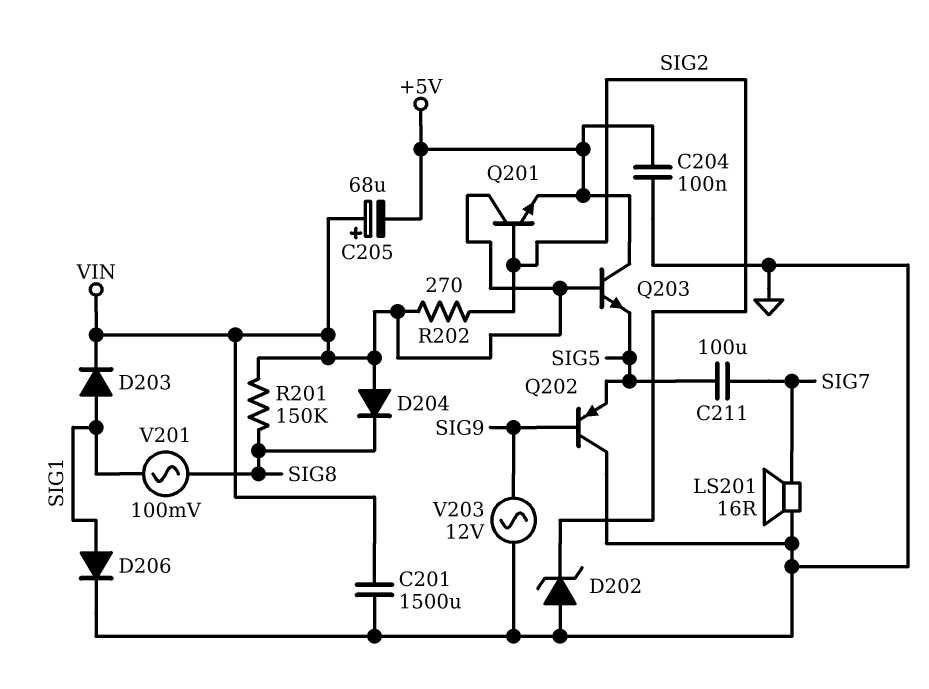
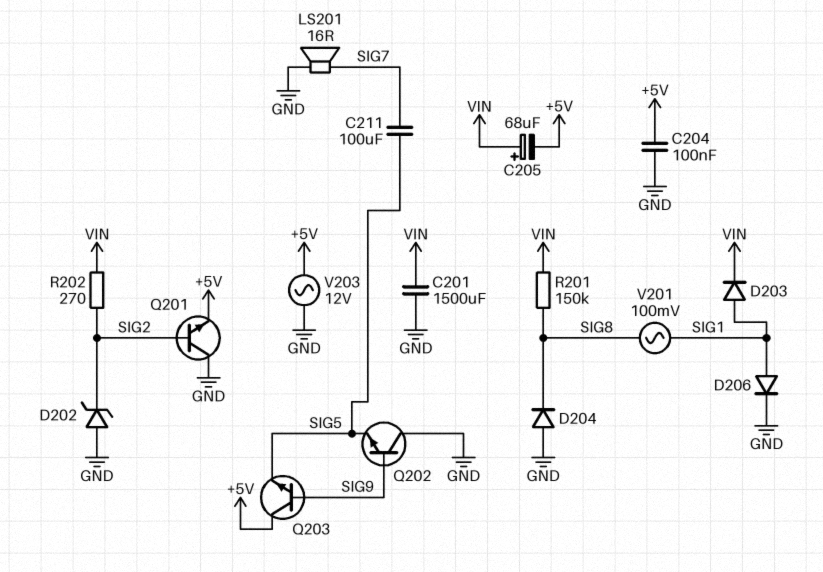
D204: diode (A VIN, K SIG8) -> diode (A GND, K SIG8)
Q201: NPN (B SIG2, C VIN, E +5V) -> NPN (B SIG2, C GND, E +5V)
Q202: PNP (B SIG9, C GND, E SIG5) -> NPN (B SIG9, C GND, E SIG5)
Q203: NPN (B VIN, C +5V, E SIG5) -> NPN (B SIG9, C +5V, E SIG5)
V203: AC 12V (GND, SIG9) -> AC 12V (+5V, GND)

